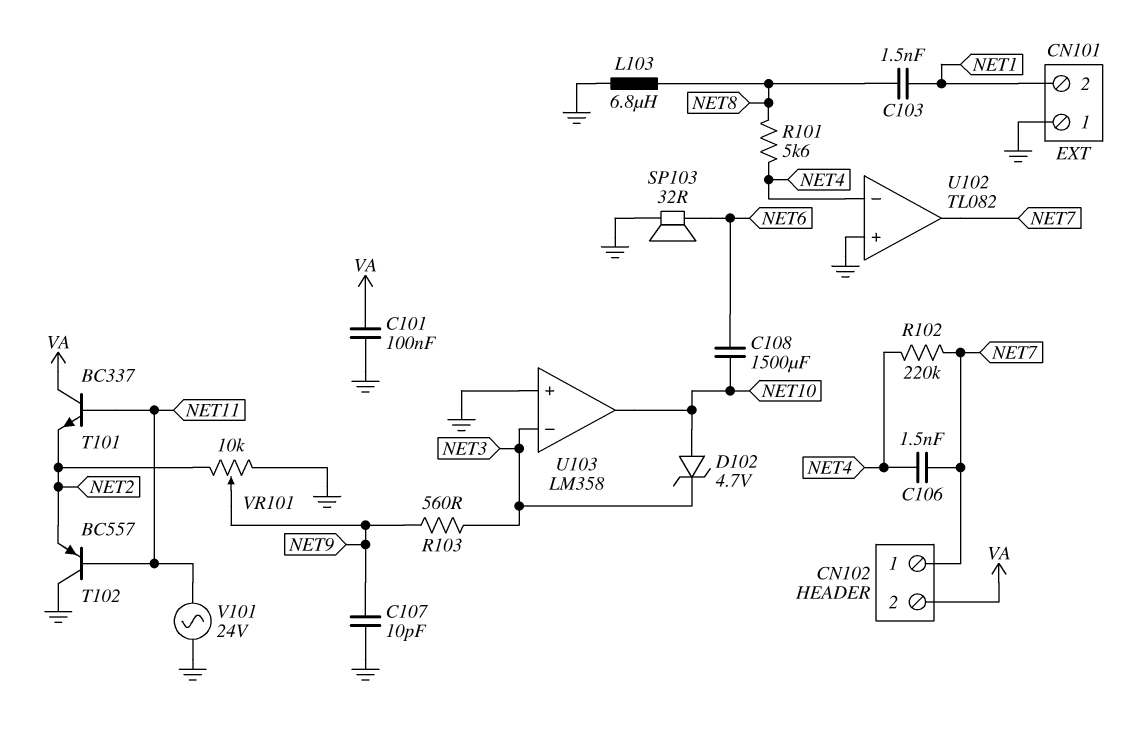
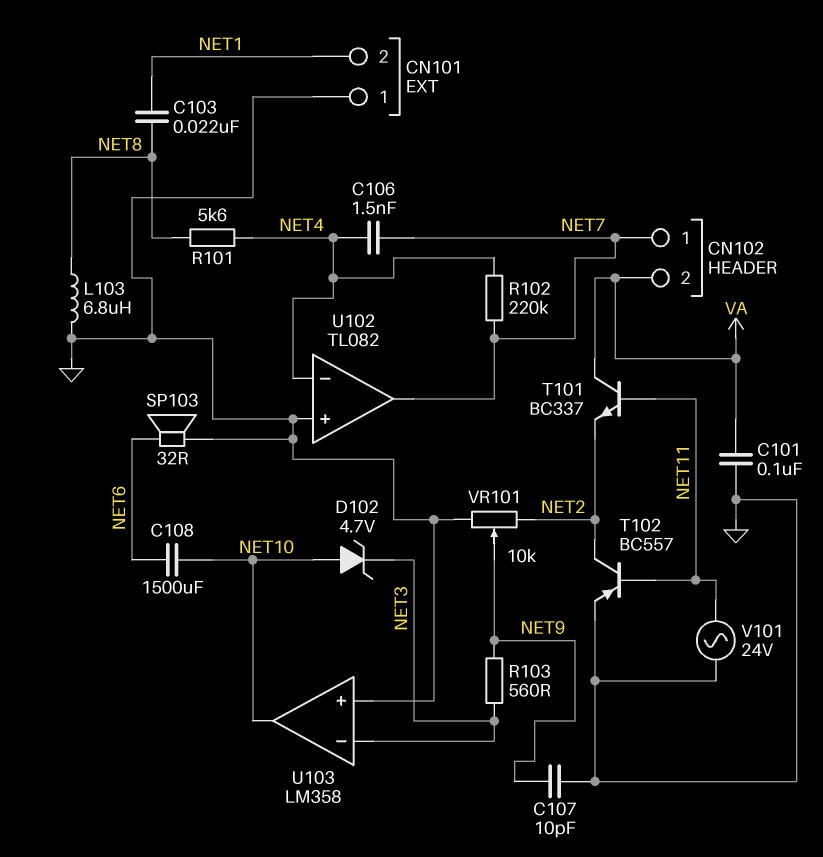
C103: 1.5nF (NET1, NET8) -> 22nF (NET1, NET8)
T102: PNP BC557 (B NET11, C GND, E NET2) -> PNP BC557 (B NET11, C NET2, E GND)

